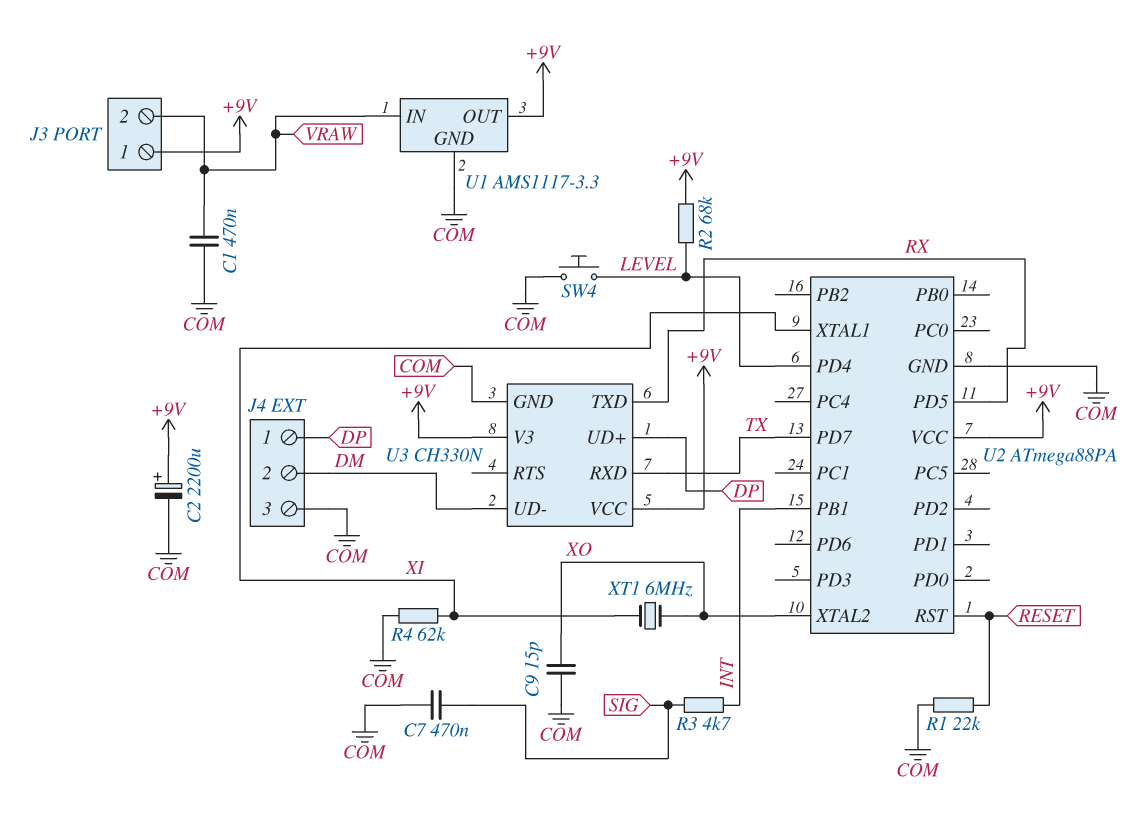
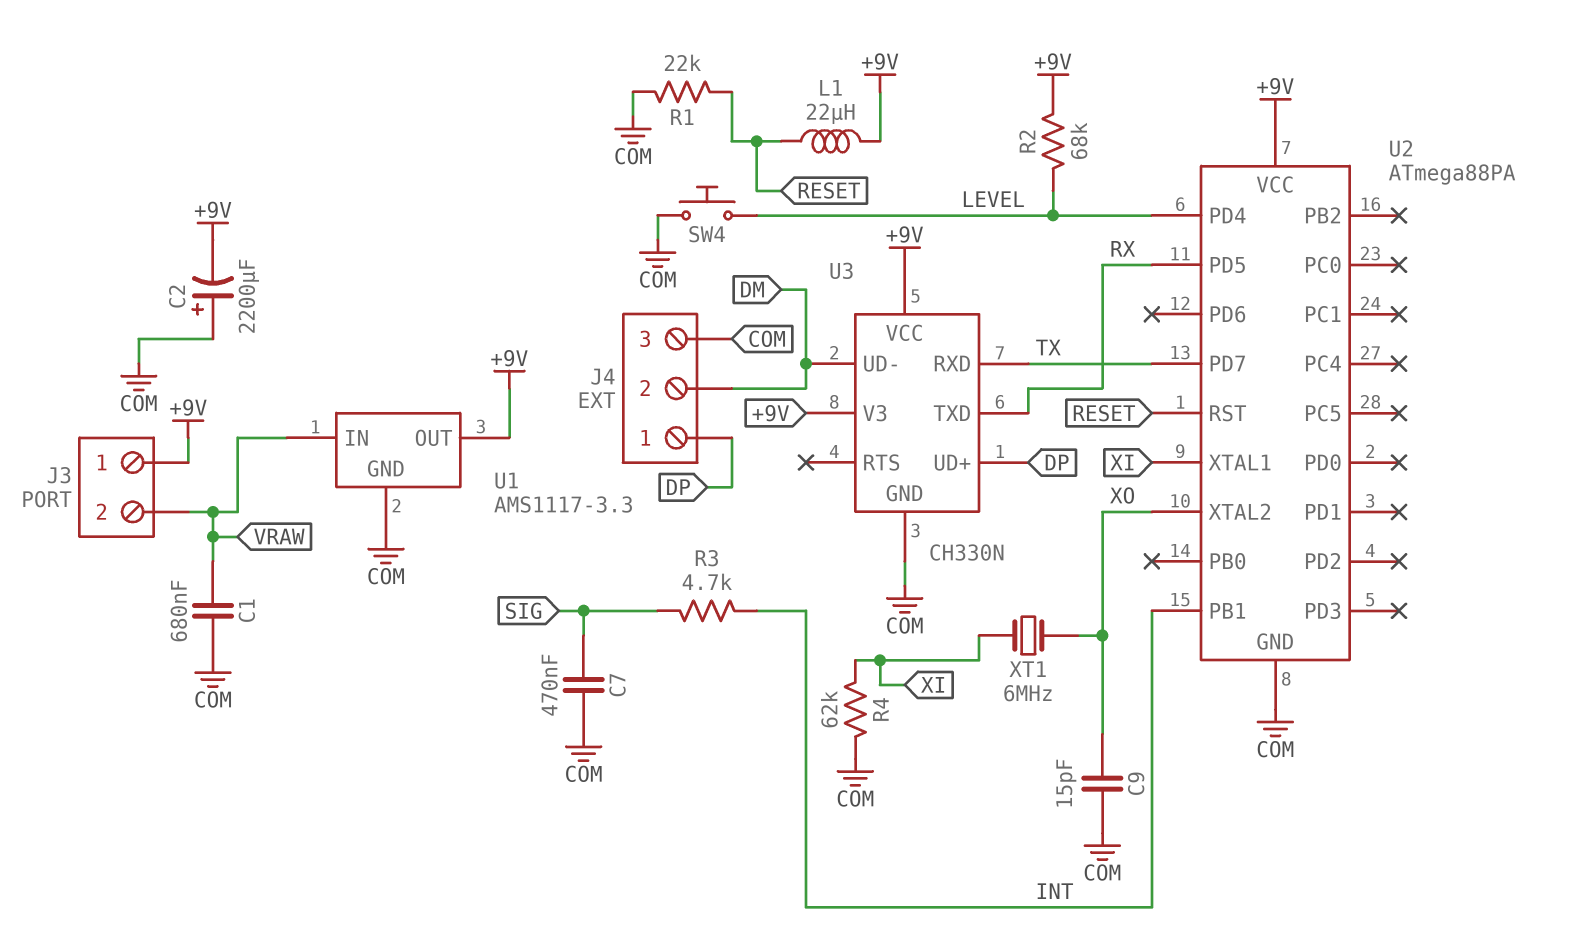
C1: 470nF (COM, VRAW) -> 680nF (COM, VRAW)
C2: 2200uF (plus +9V, minus COM) -> 2200uF (plus COM, minus +9V)
L1: none -> 22uH (+9V, RESET)

